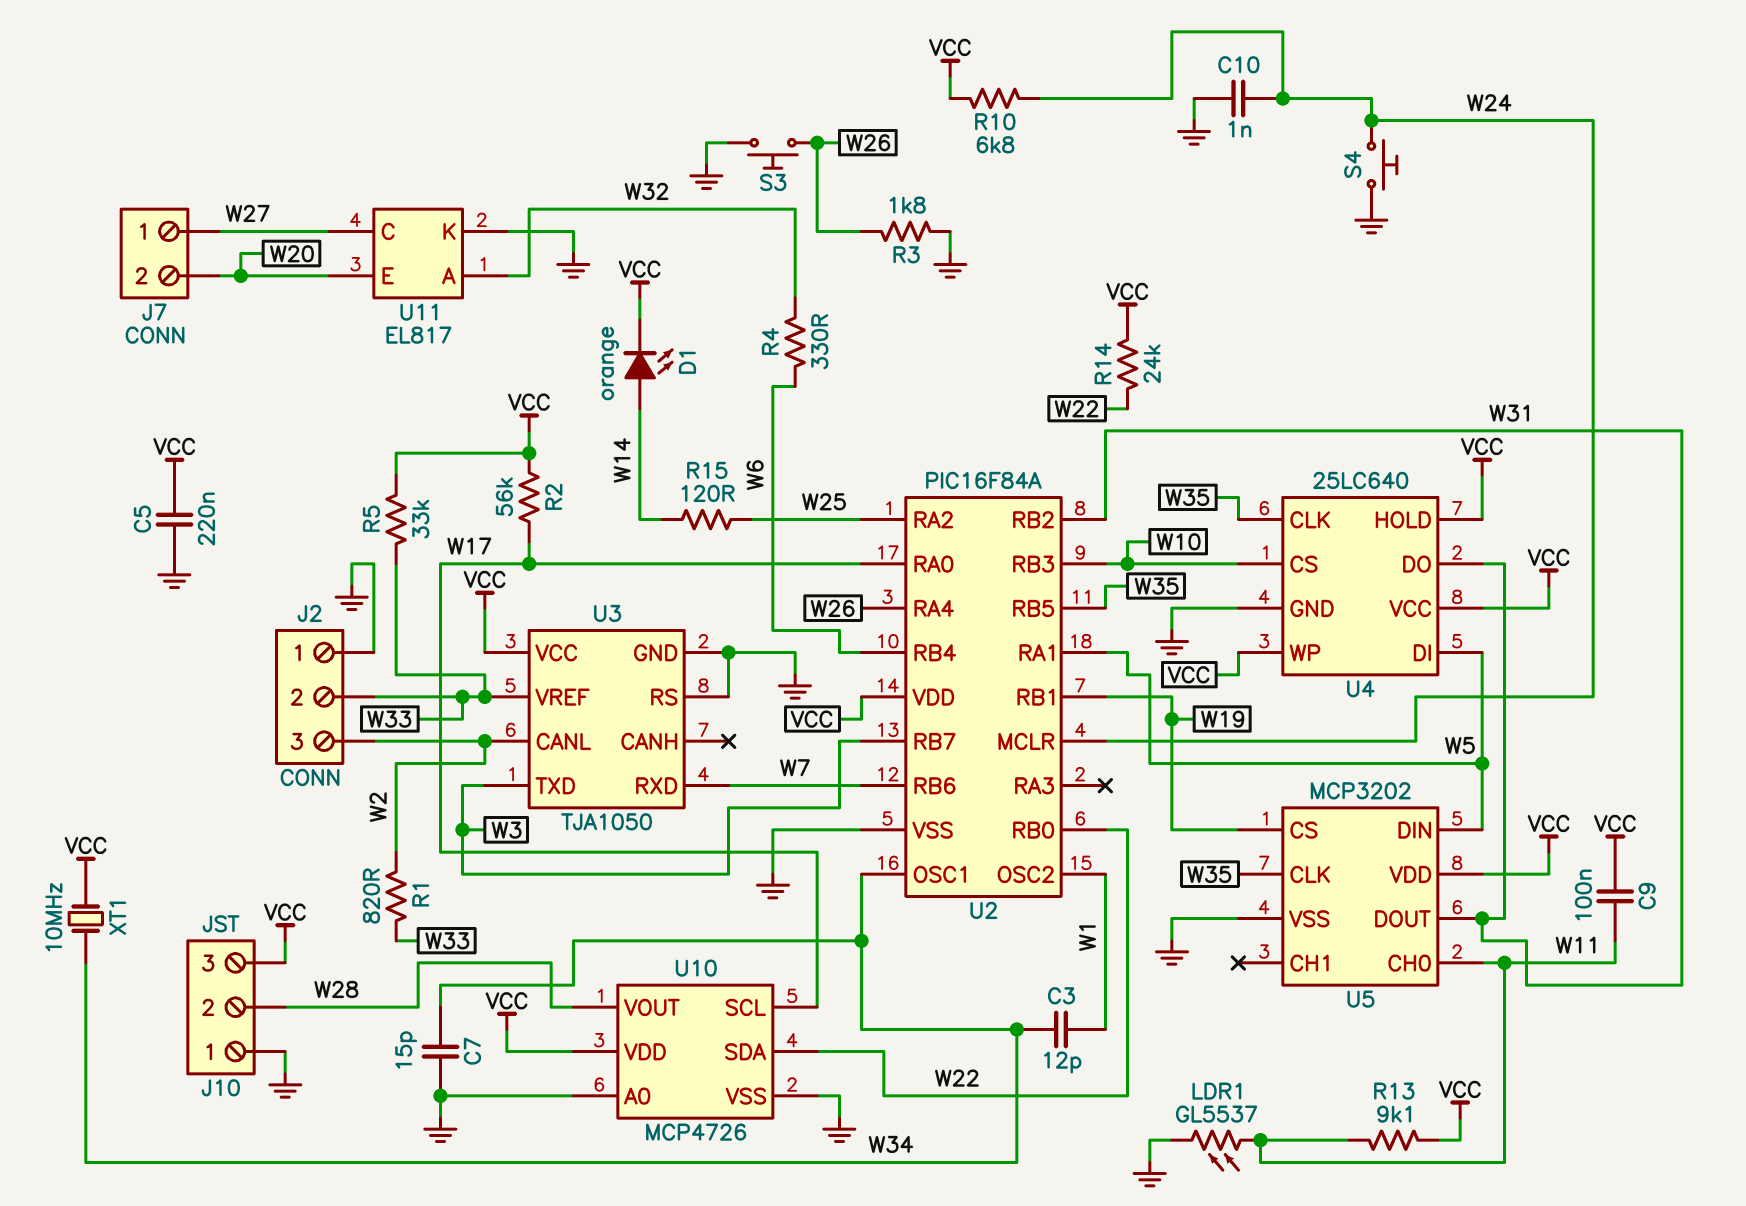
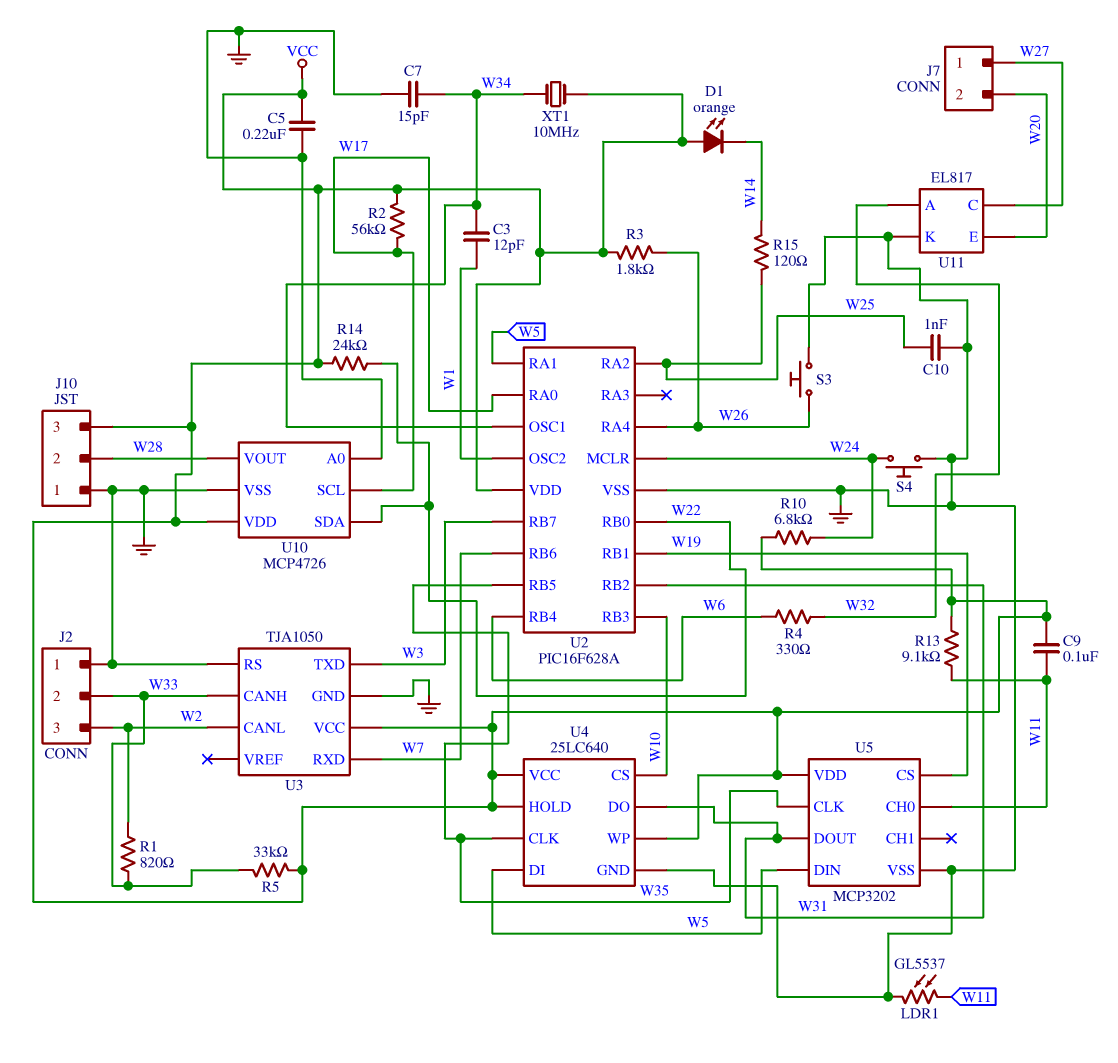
C10: 1nF (GND, W24) -> 1nF (GND, W25)
D1: LED orange (A W14, K VCC) -> LED orange (A VCC, K W14)
R3: 1.8k (GND, W26) -> 1.8k (VCC, W26)
U2: PIC16F84A -> PIC16F628A
U3 pin CANH: none -> W33
U3 pin VREF: W33 -> none

